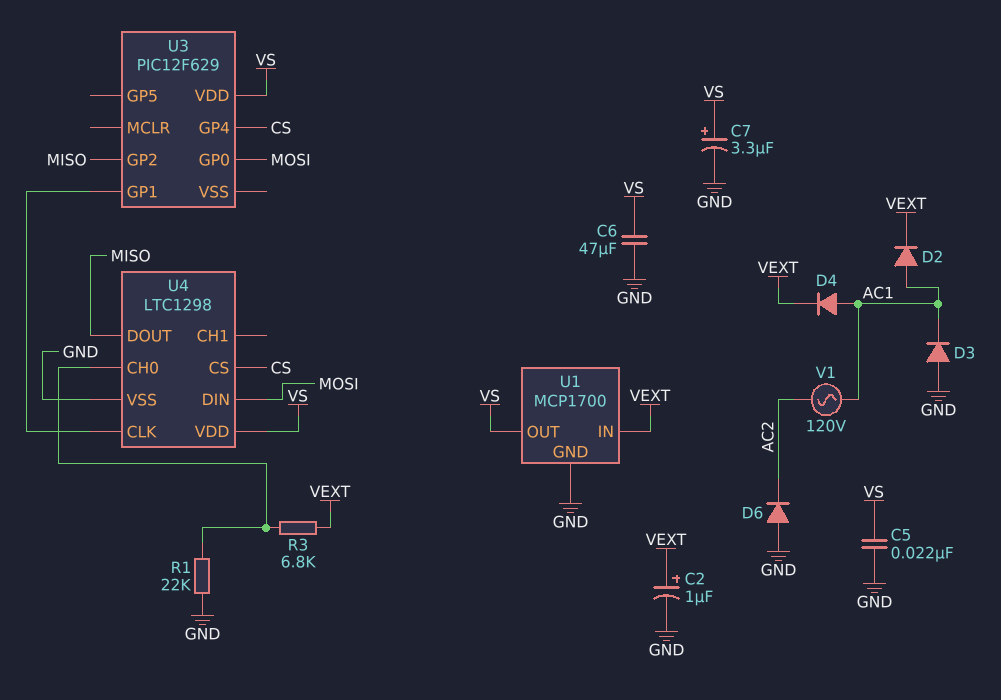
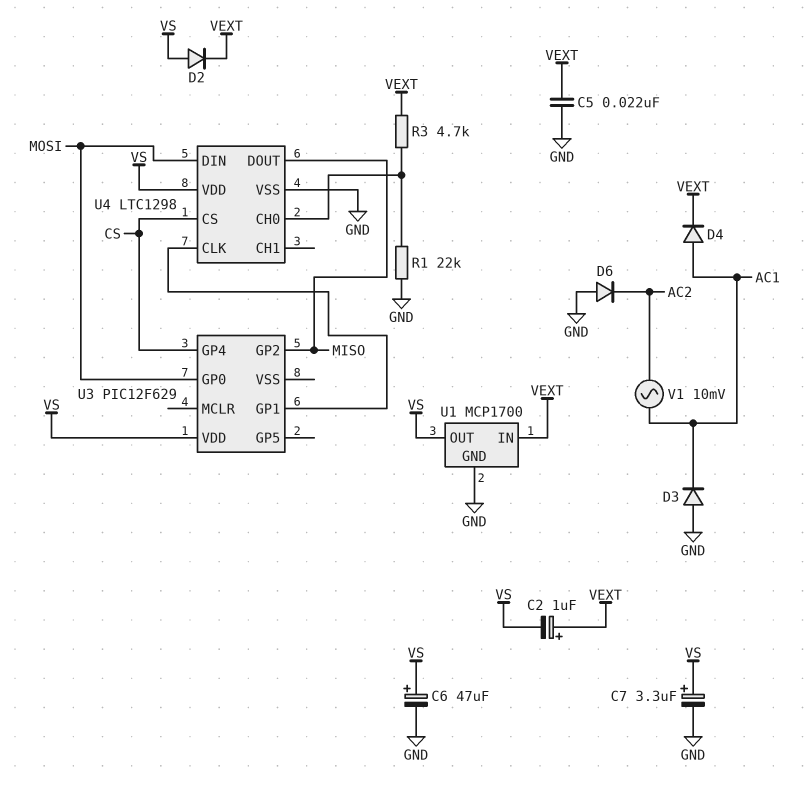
C2: 1uF (plus VEXT, minus GND) -> 1uF (plus VEXT, minus VS)
C5: 22nF (GND, VS) -> 22nF (GND, VEXT)
C6: 47uF (GND, VS) -> 47uF (plus VS, minus GND)
D2: diode (A AC1, K VEXT) -> diode (A VS, K VEXT)
R3: 6.8k (U4/CH0, VEXT) -> 4.7k (U4/CH0, VEXT)
V1: AC 120V (AC1, AC2) -> AC 10mV (AC1, AC2)

